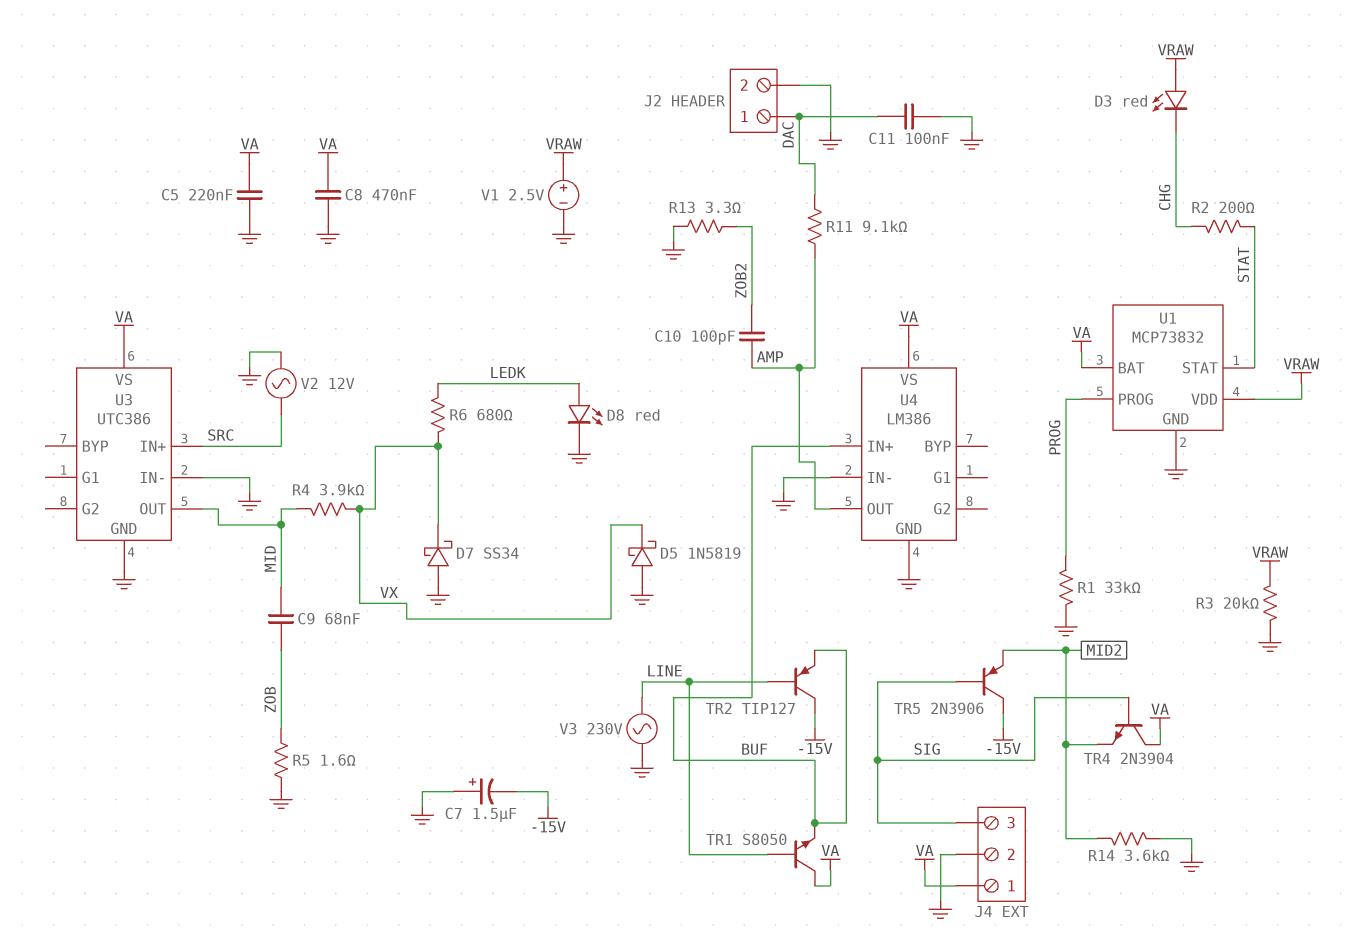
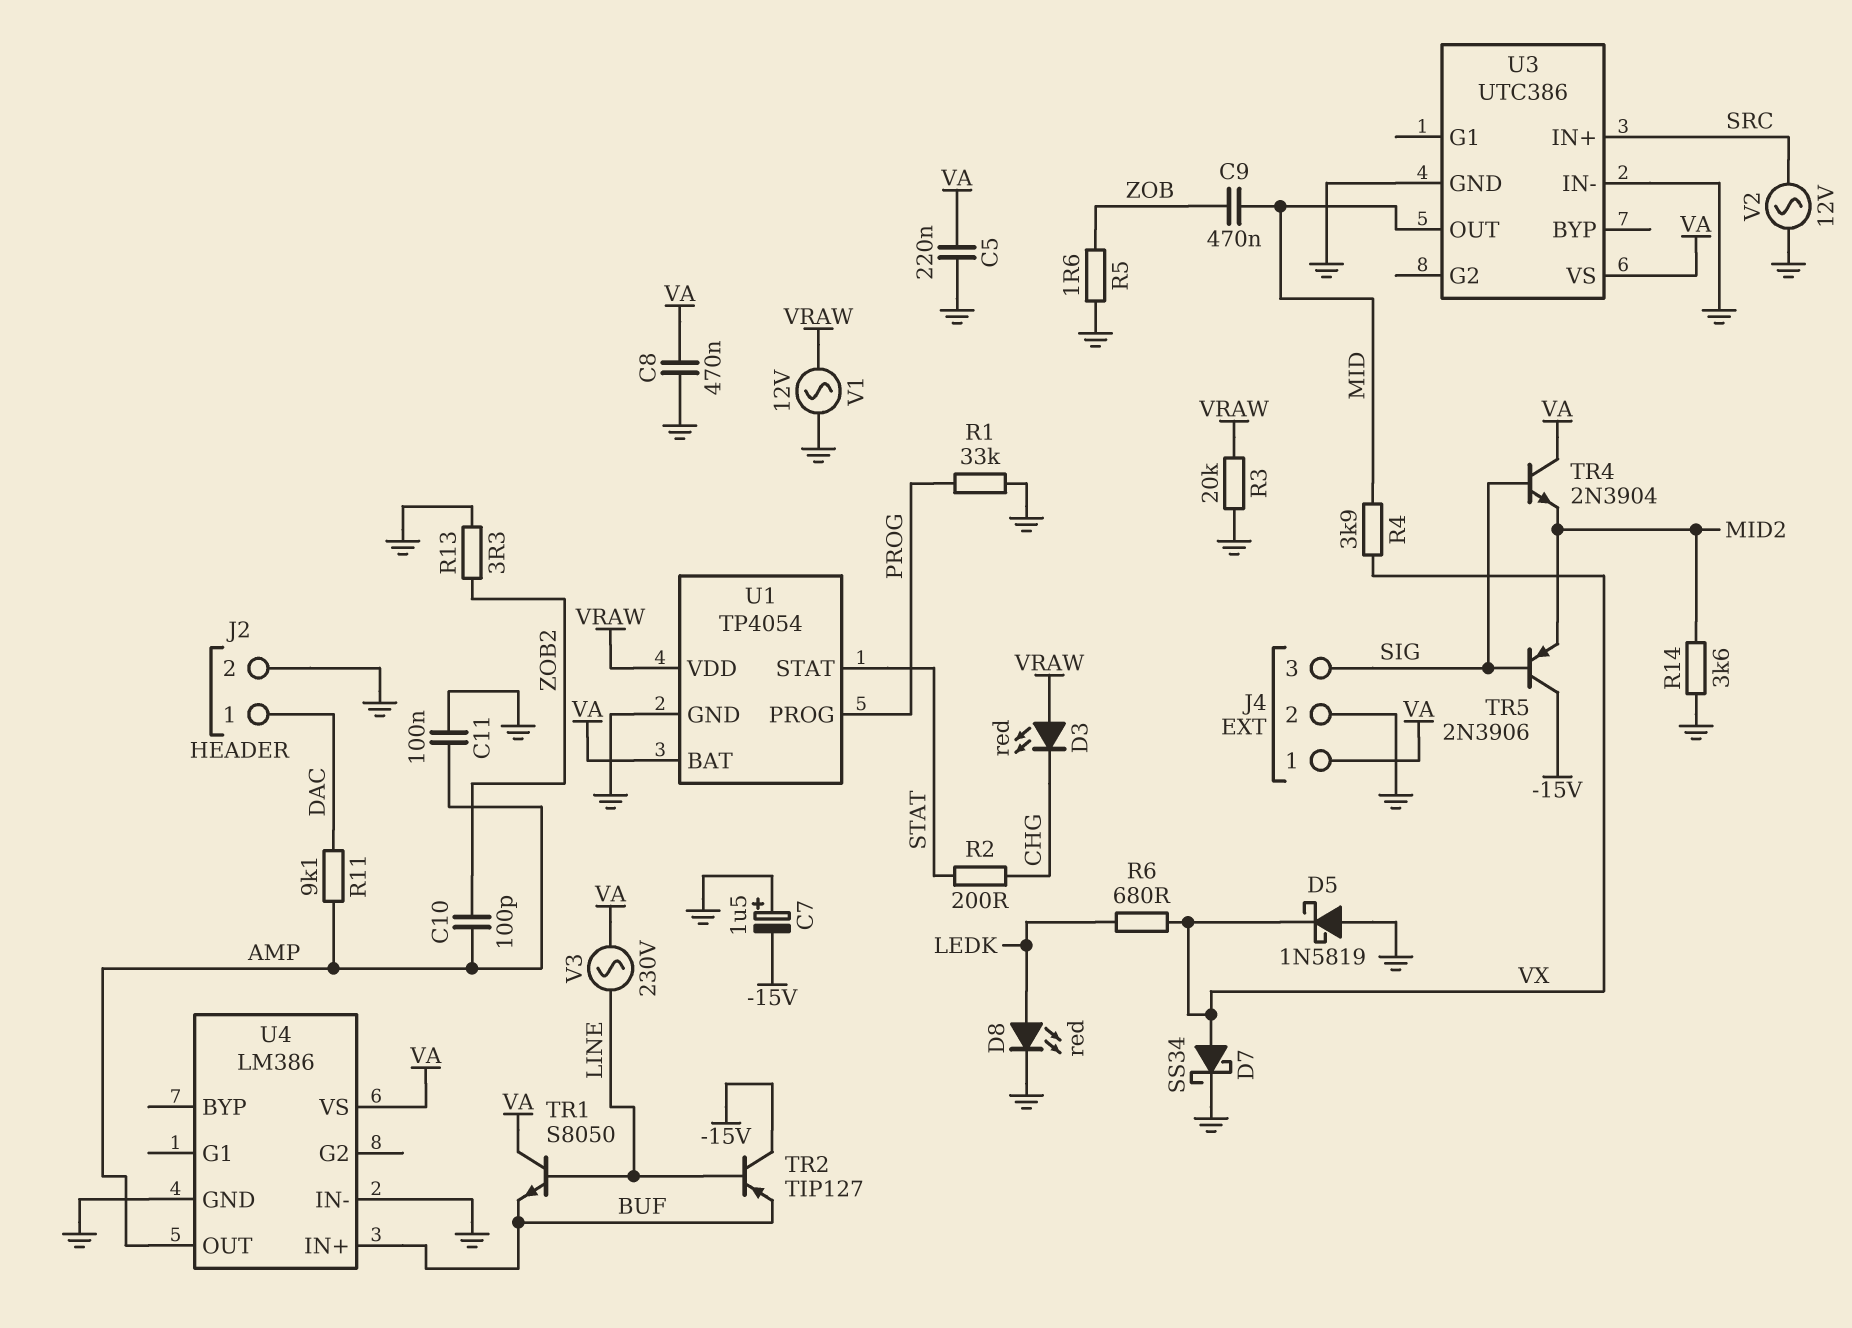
C9: 68nF (MID, ZOB) -> 470nF (MID, ZOB)
C11: 100nF (DAC, GND) -> 100nF (AMP, GND)
D7: schottky SS34 (A GND, K VX) -> schottky SS34 (A VX, K GND)
U1: MCP73832 -> TP4054
V1: 2.5V (plus VRAW, minus GND) -> AC 12V (GND, VRAW)
V3: AC 230V (GND, LINE) -> AC 230V (LINE, VA)

